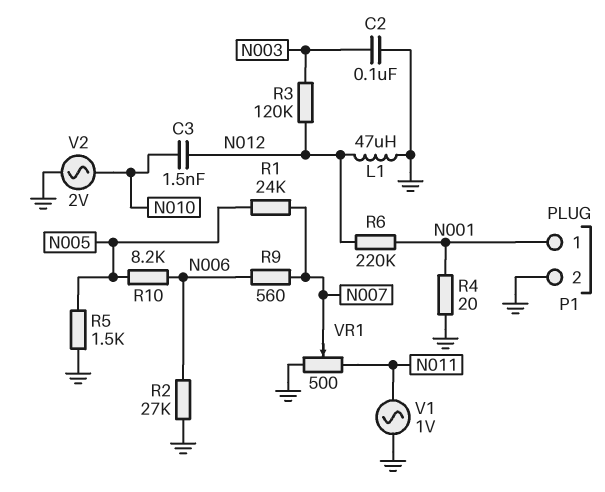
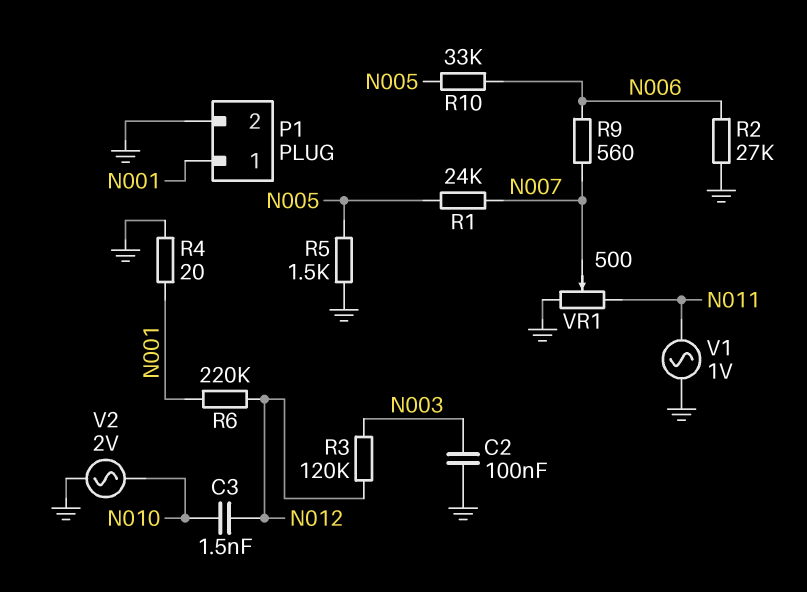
L1: 47uH (GND, N012) -> none
R10: 8.2k (N005, N006) -> 33k (N005, N006)

